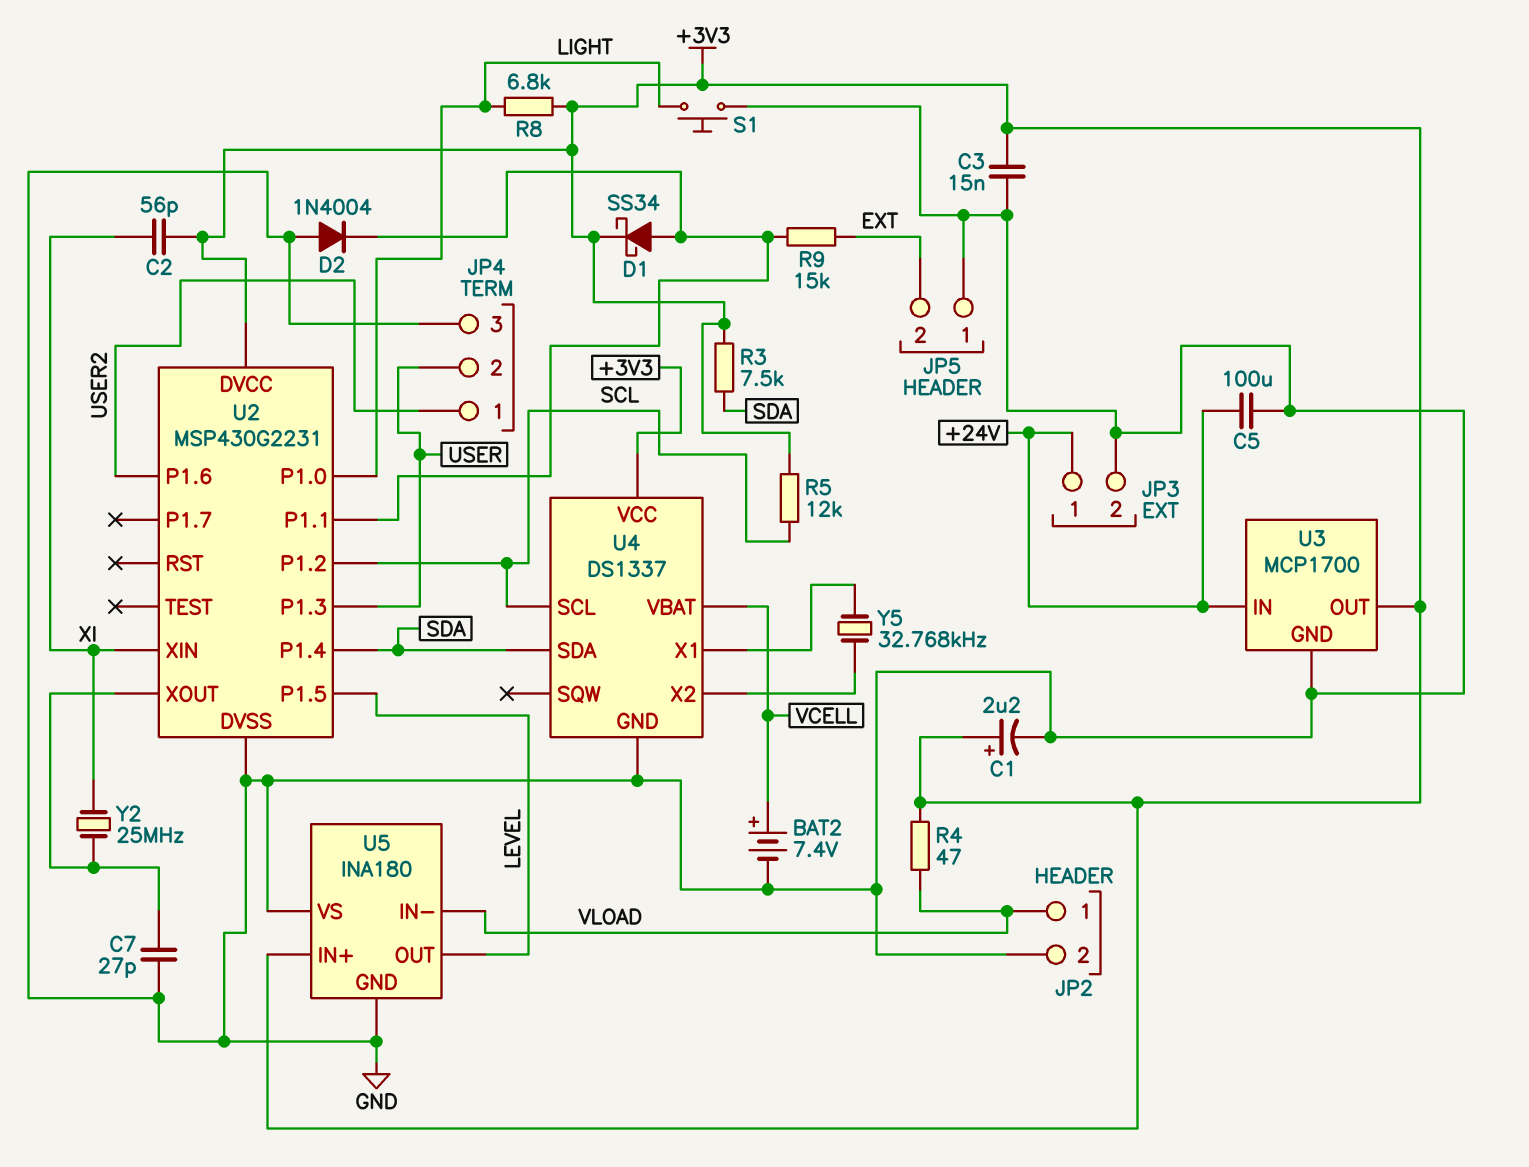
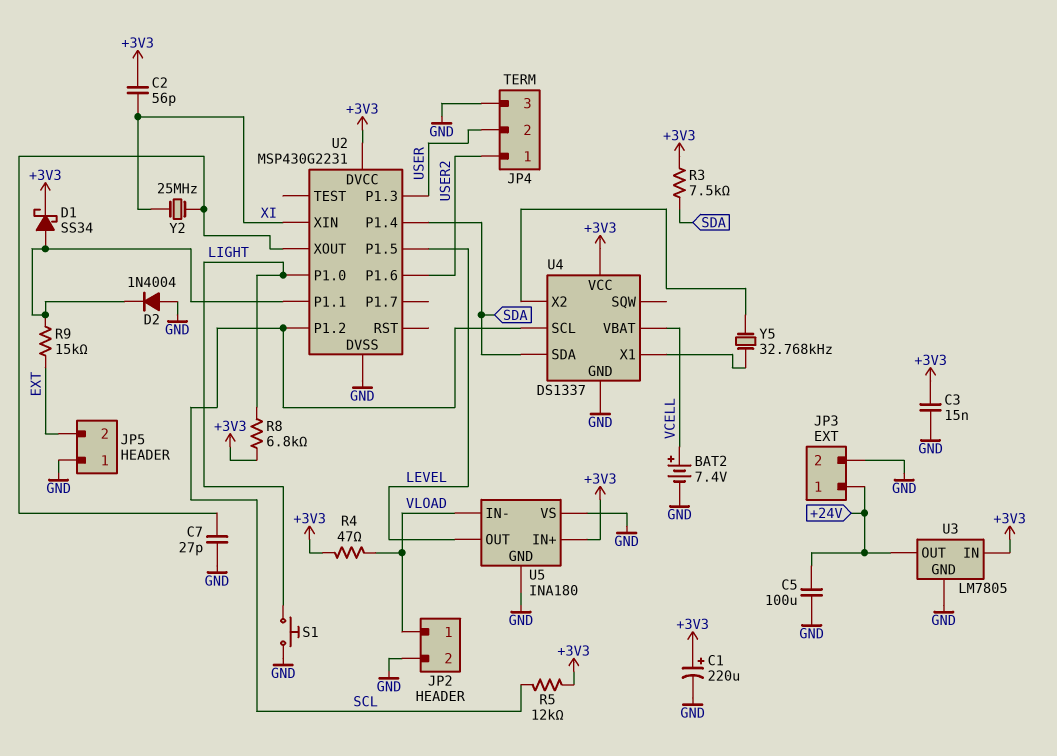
C1: 2.2uF (plus +3V3, minus GND) -> 220uF (plus +3V3, minus GND)
U3: MCP1700 -> LM7805
U3 pin IN: +24V -> +3V3
U3 pin OUT: +3V3 -> +24V

